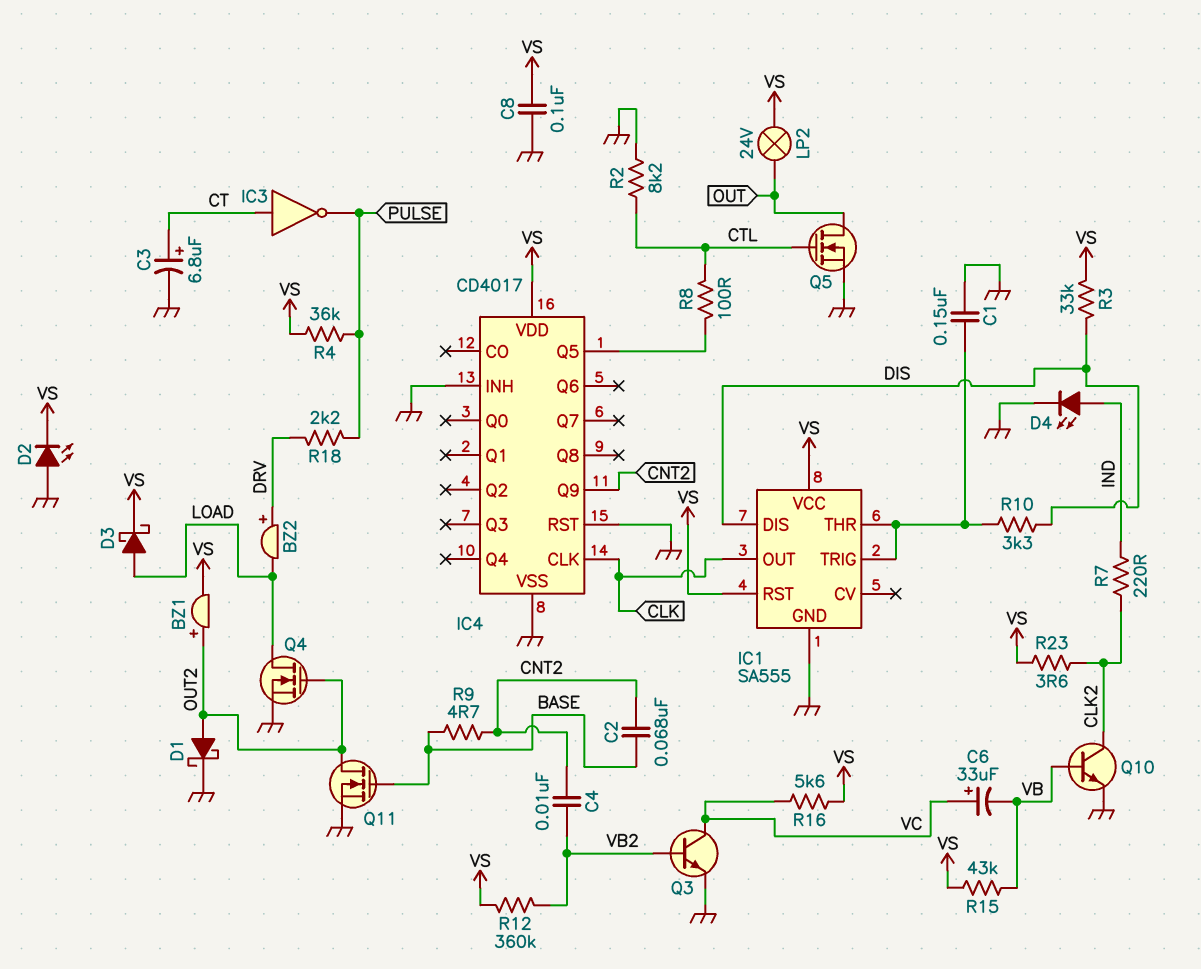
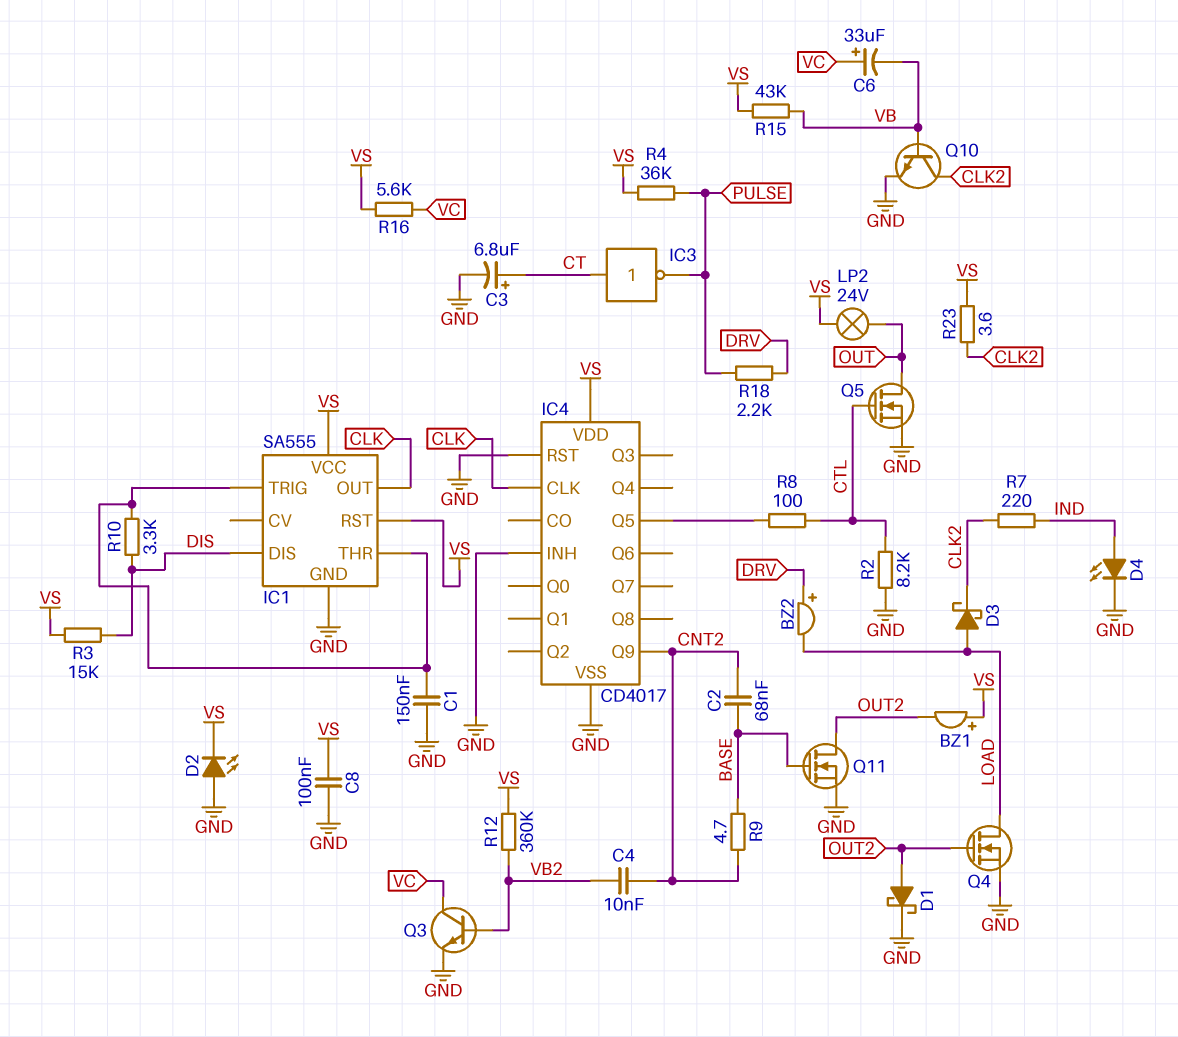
BZ1: buzzer (plus OUT2, minus VS) -> buzzer (plus VS, minus OUT2)
D3: schottky (A LOAD, K VS) -> schottky (A LOAD, K CLK2)
R3: 33k (DIS, VS) -> 15k (DIS, VS)

